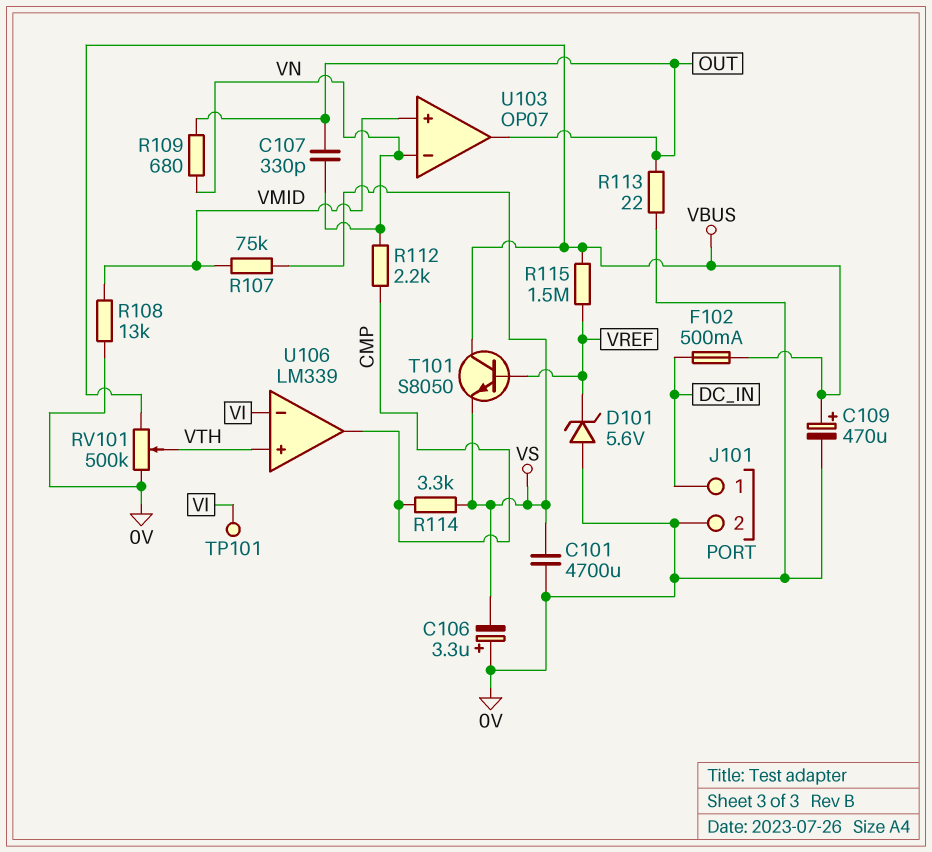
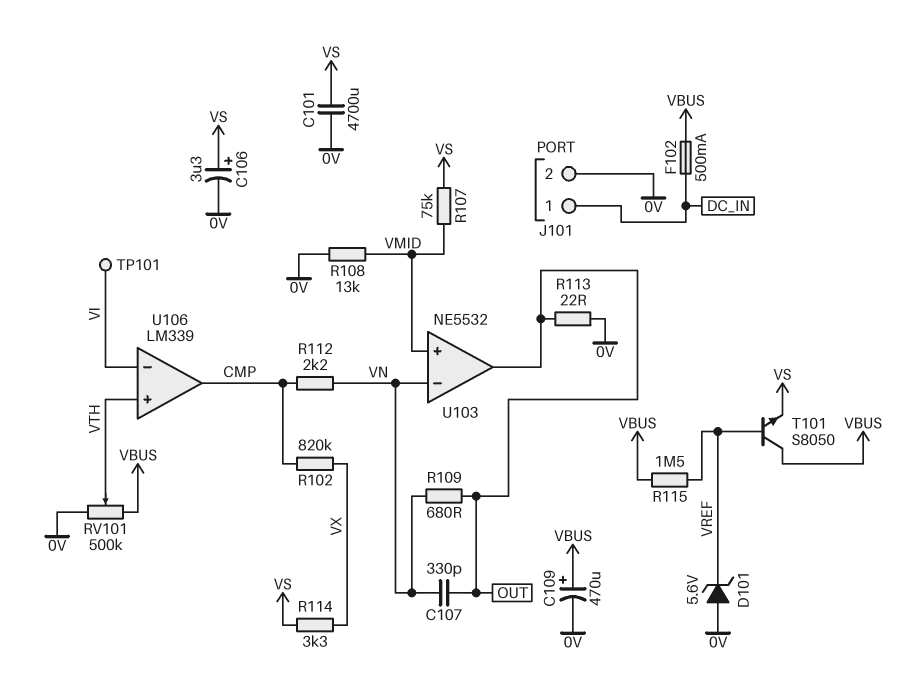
C106: 3.3uF (plus 0V, minus VS) -> 3.3uF (plus VS, minus 0V)
R102: none -> 820k (CMP, VX)
R114: 3.3k (CMP, VS) -> 3.3k (VS, VX)
U103: OP07 -> NE5532

